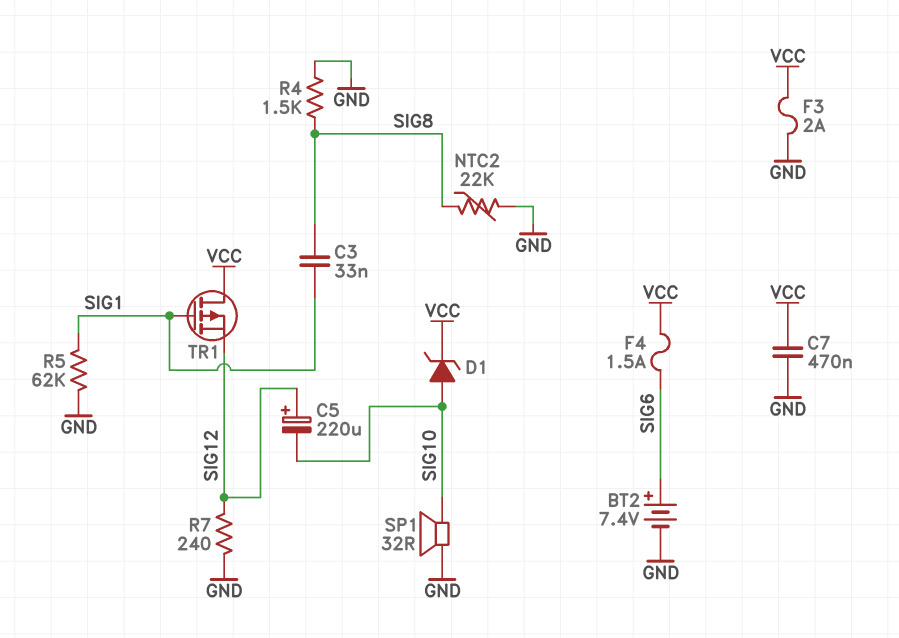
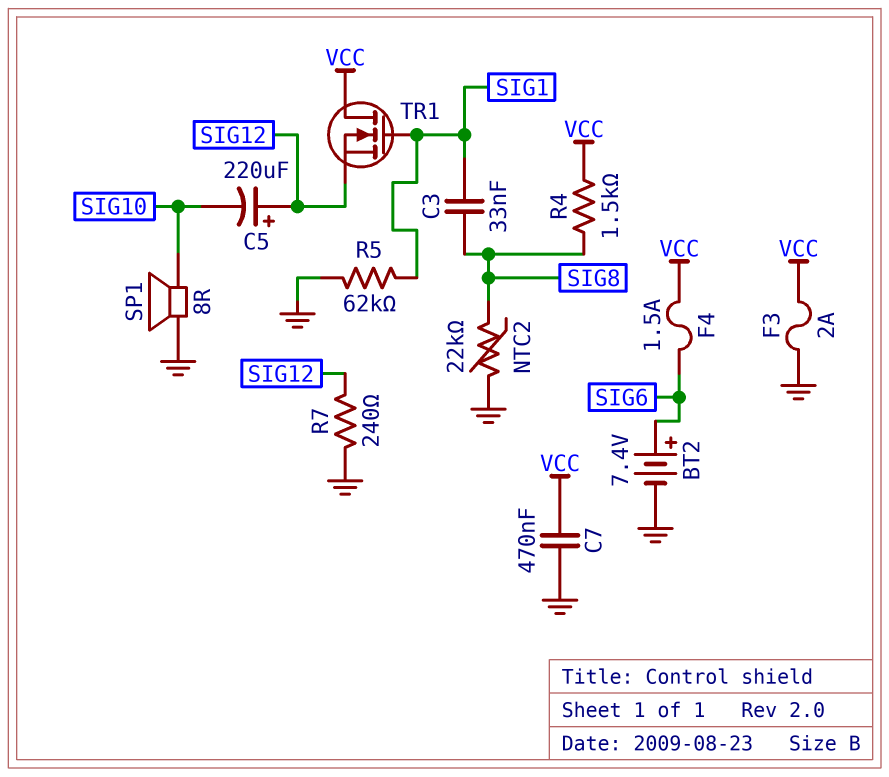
D1: zener (A SIG10, K VCC) -> none
R4: 1.5k (GND, SIG8) -> 1.5k (SIG8, VCC)
SP1: speaker 32R (GND, SIG10) -> speaker 8R (GND, SIG10)
TR1: PMOS (G SIG1, D VCC, S SIG12) -> NMOS (G SIG1, D VCC, S SIG12)

